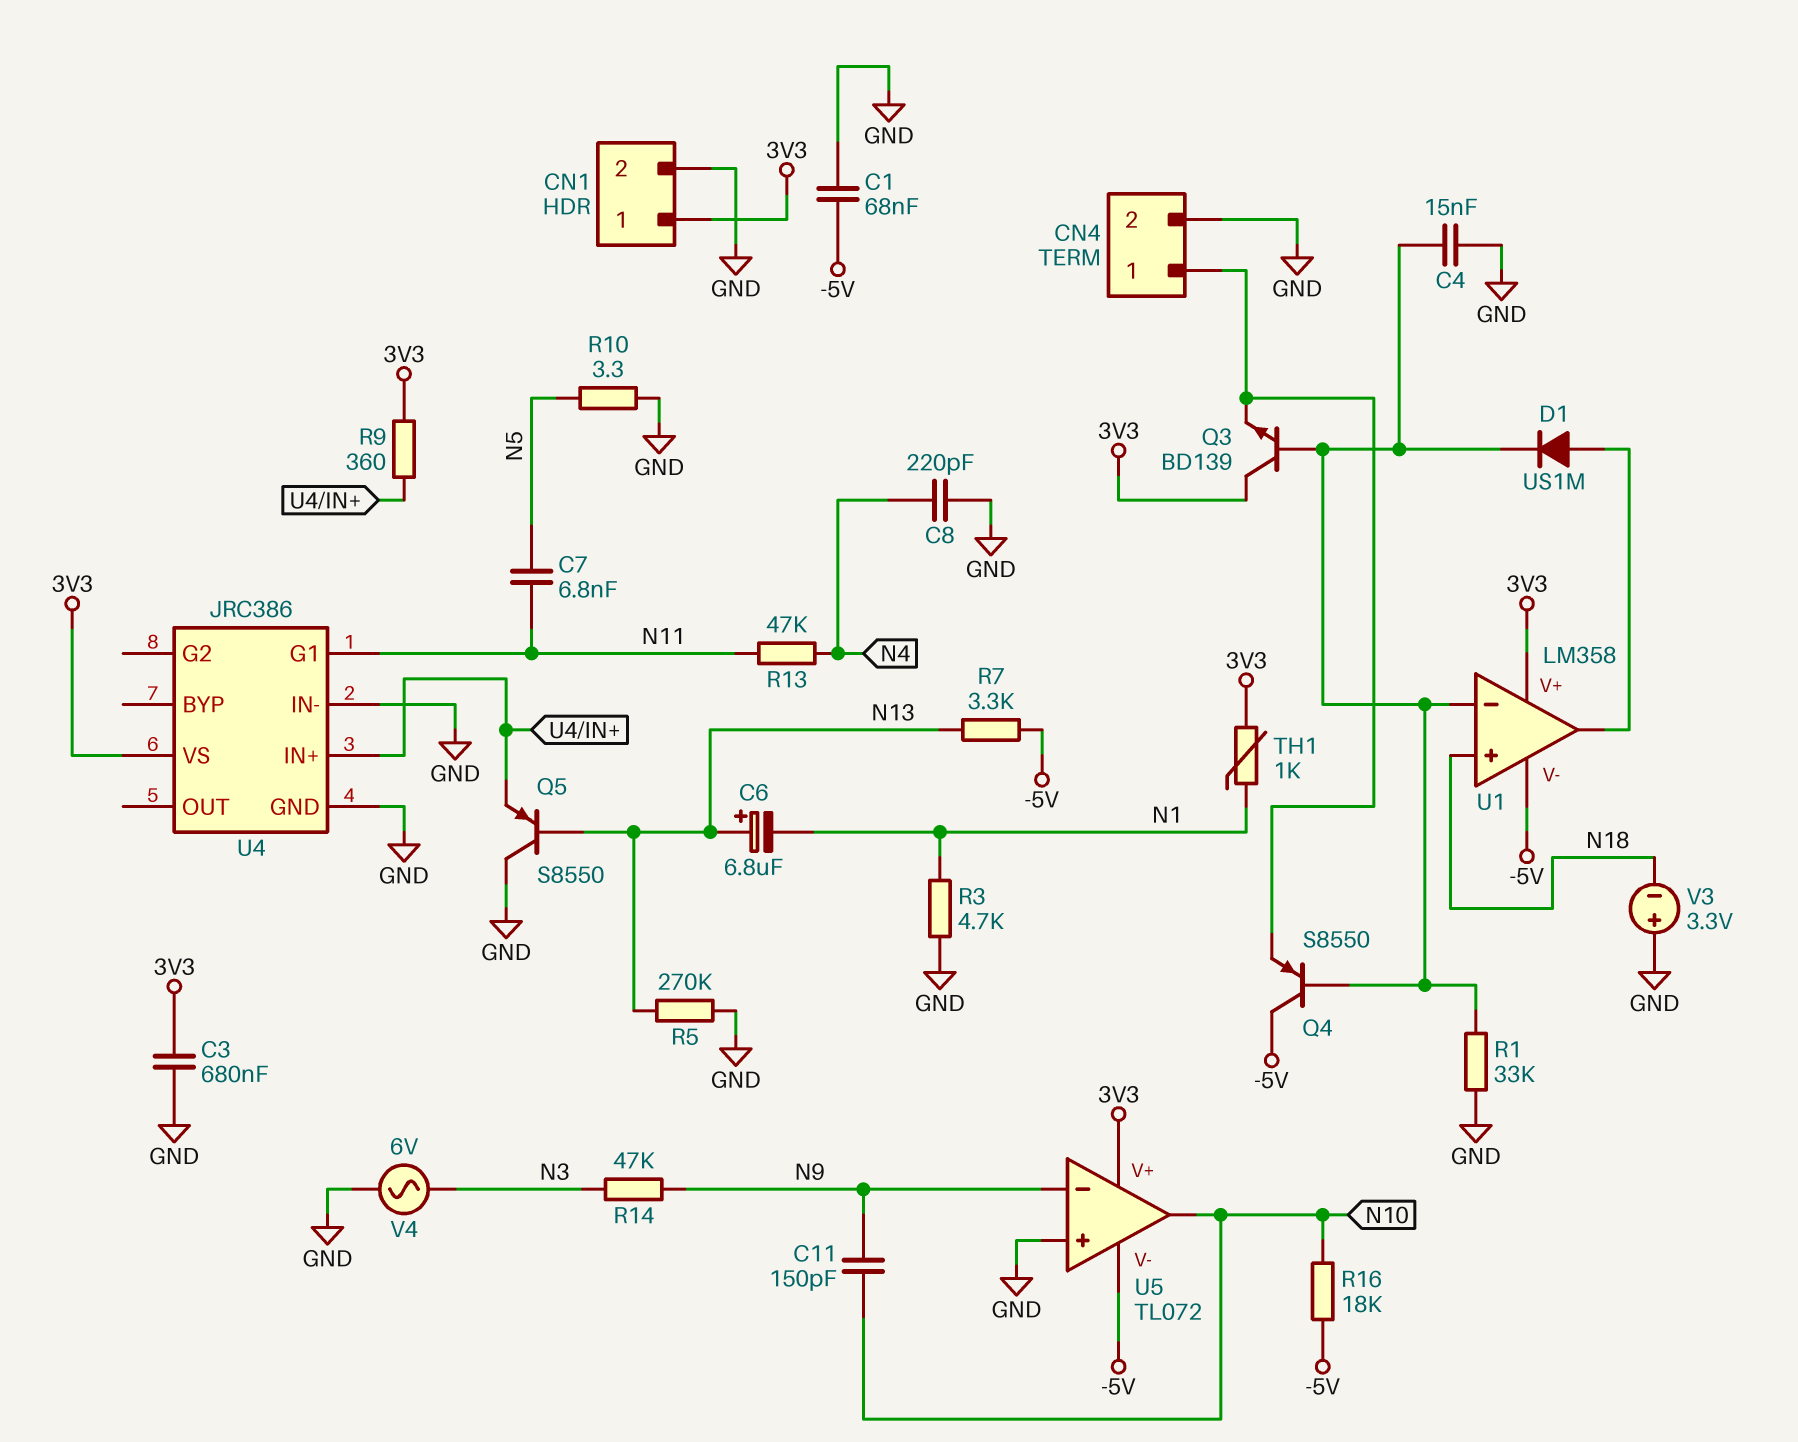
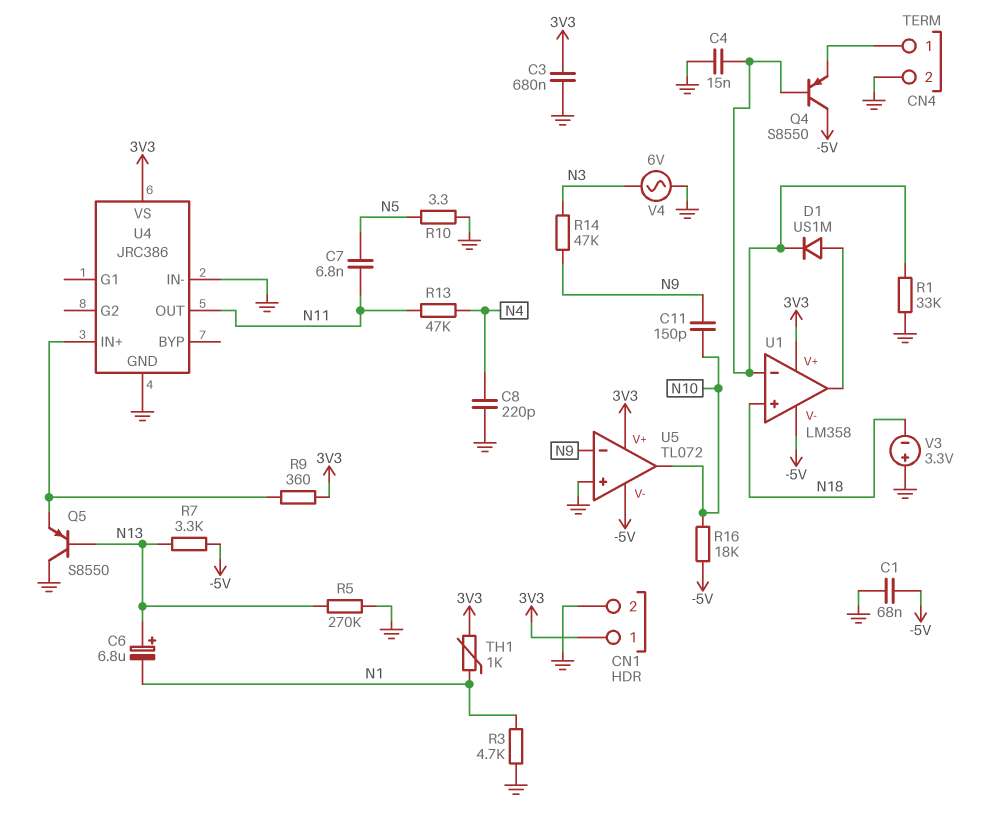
Q3: NPN BD139 (B U1/in-, C 3V3, E CN4/1) -> none
U4 pin G1: N11 -> none
U4 pin OUT: none -> N11

